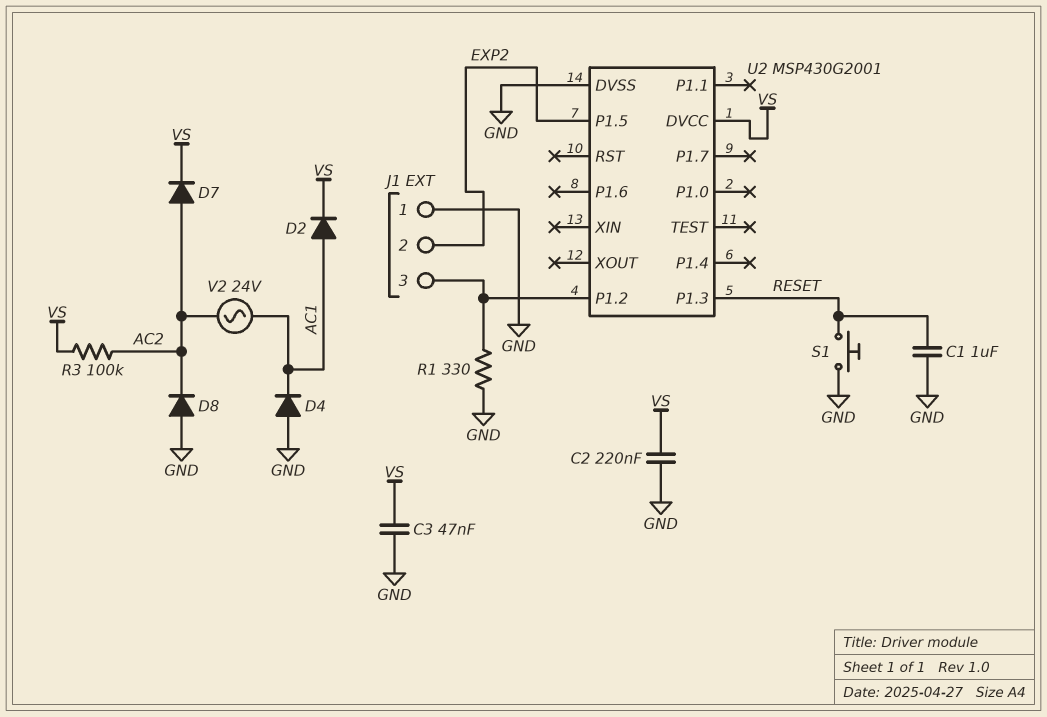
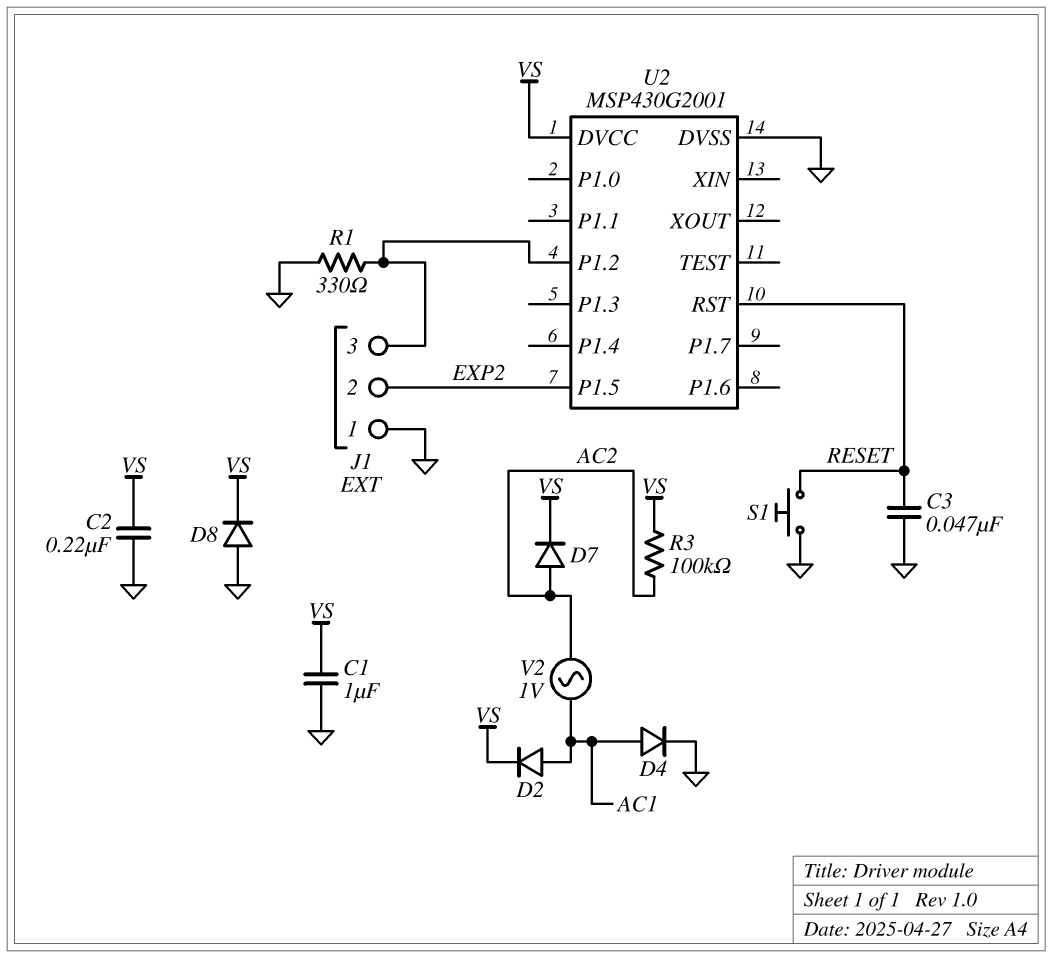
C1: 1uF (GND, RESET) -> 1uF (GND, VS)
C3: 47nF (GND, VS) -> 47nF (GND, RESET)
D4: diode (A GND, K AC1) -> diode (A AC1, K GND)
D8: diode (A GND, K AC2) -> diode (A GND, K VS)
U2 pin P1.3: RESET -> none
U2 pin RST: none -> RESET
V2: AC 24V (AC1, AC2) -> AC 1V (AC1, AC2)

